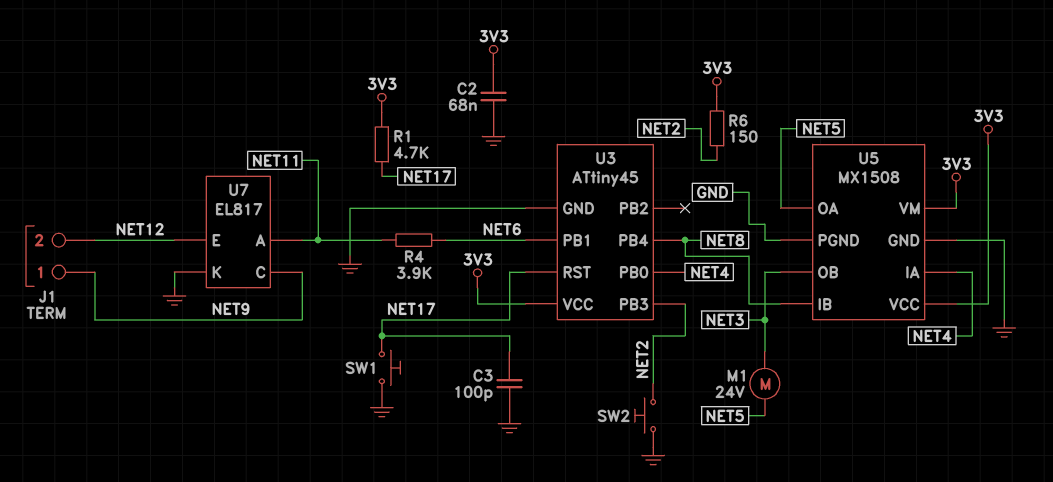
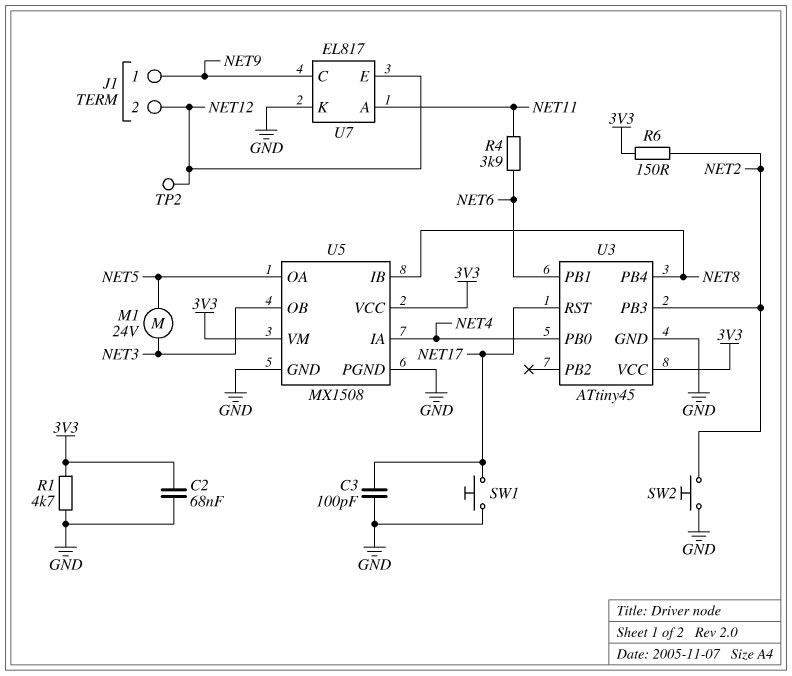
R1: 4.7k (3V3, NET17) -> 4.7k (3V3, GND)
TP2: none -> test point (NET12)

